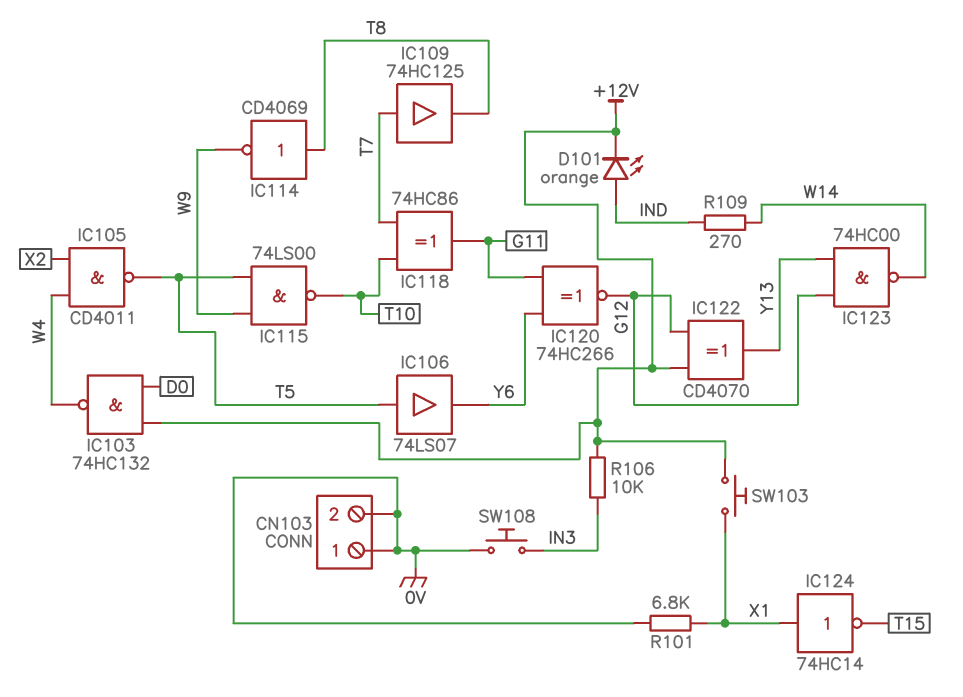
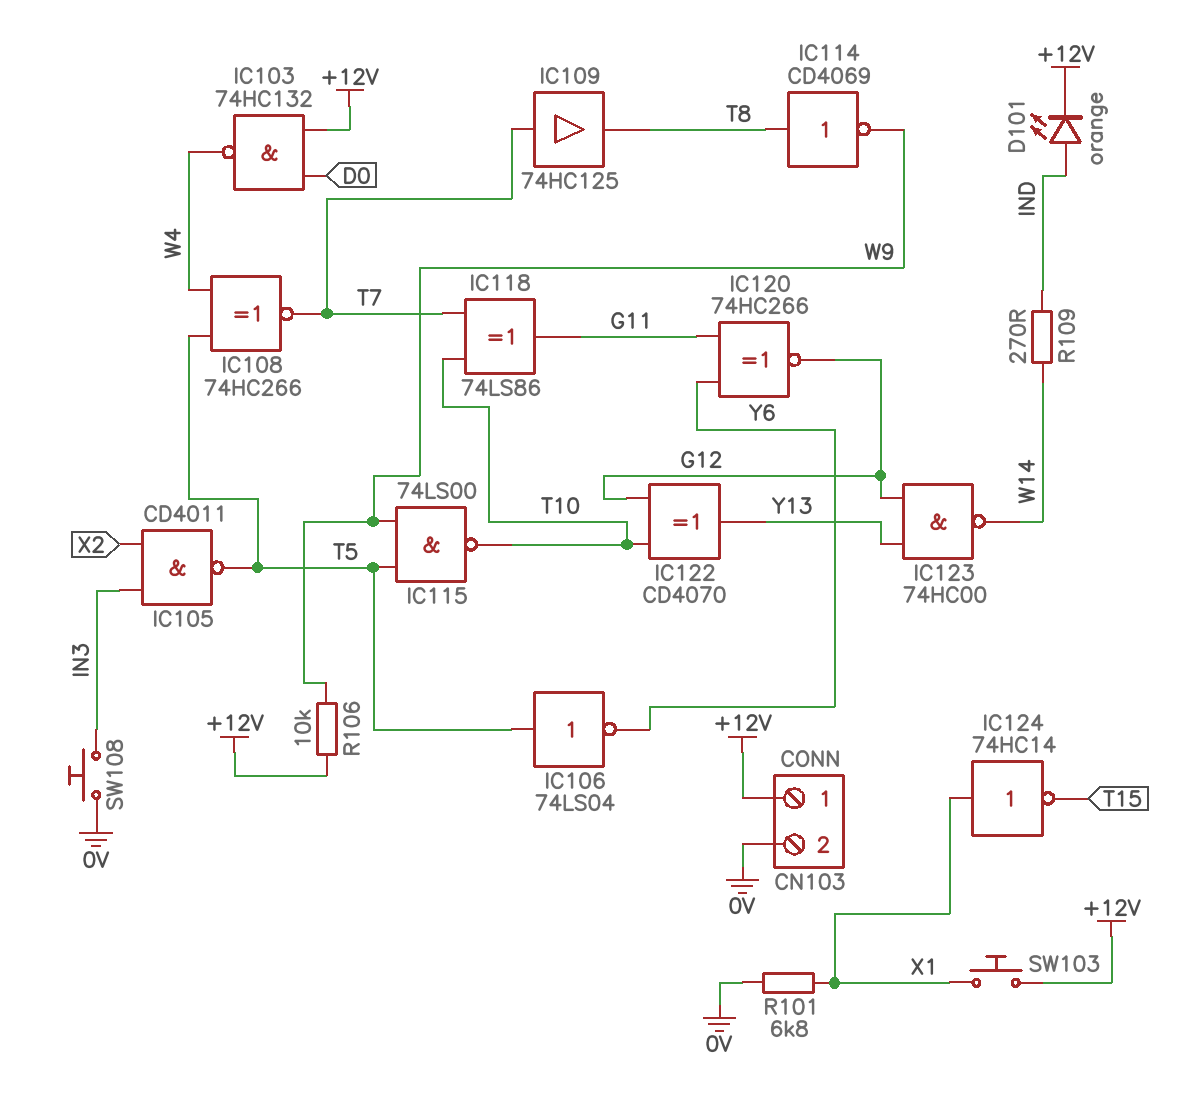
CN103 pin 1: 0V -> +12V
IC105: NAND CD4011 (in W4, in X2, out T5) -> NAND CD4011 (in IN3, in X2, out T5)
IC106: buffer 74LS07 (in T5, out Y6) -> NOT 74LS04 (in T5, out Y6)
IC108: none -> XNOR 74HC266 (in T5, in W4, out T7)
IC118: XOR 74HC86 (in T7, in T10, out G11) -> XOR 74LS86 (in T7, in T10, out G11)
IC122: XOR CD4070 (in +12V, in G12, out Y13) -> XOR CD4070 (in G12, in T10, out Y13)
R106: 10k (+12V, IN3) -> 10k (+12V, W9)

